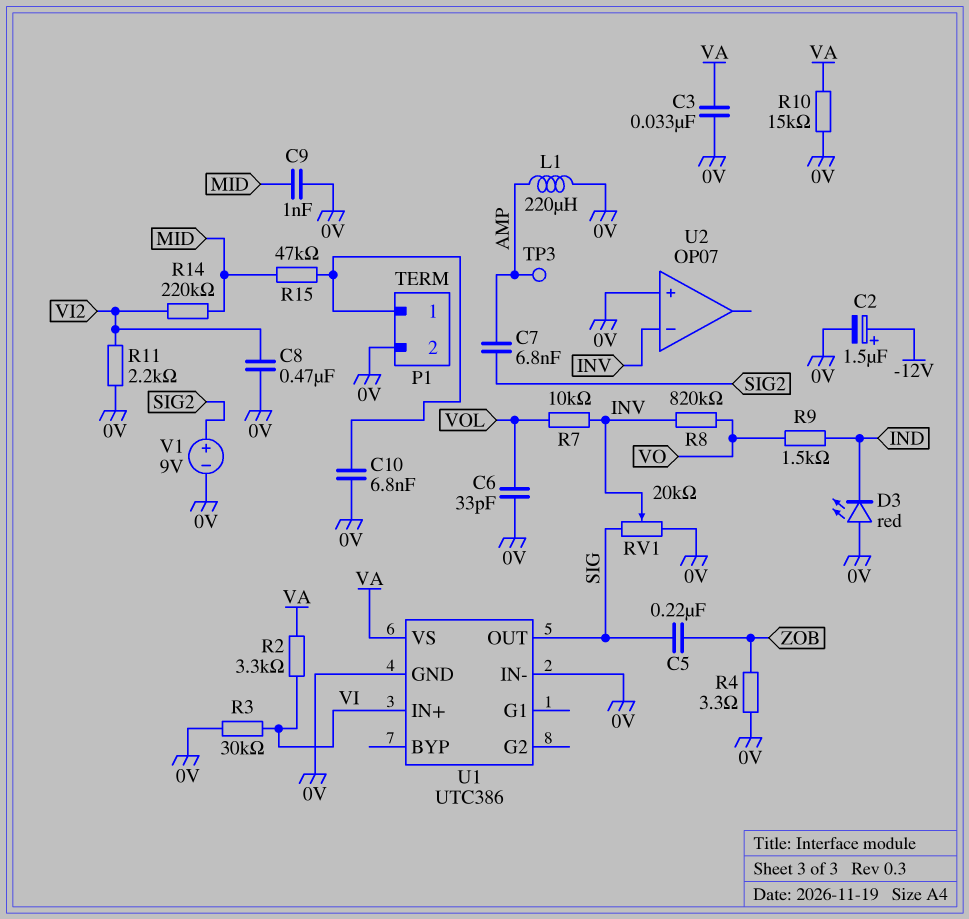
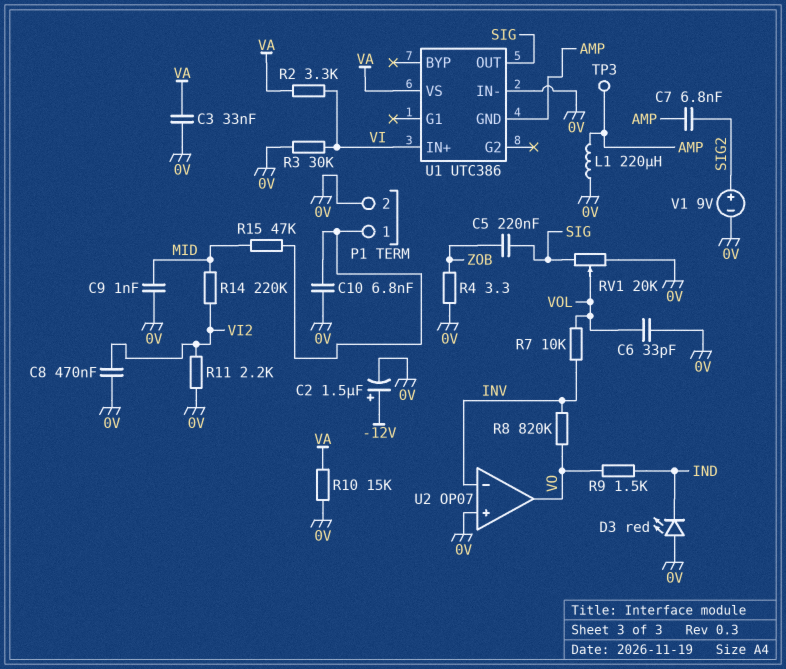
RV1: 20k (0V, SIG, wiper INV) -> 20k (0V, SIG, wiper VOL)
U1 pin GND: 0V -> AMP
U2 pin out: none -> VO

